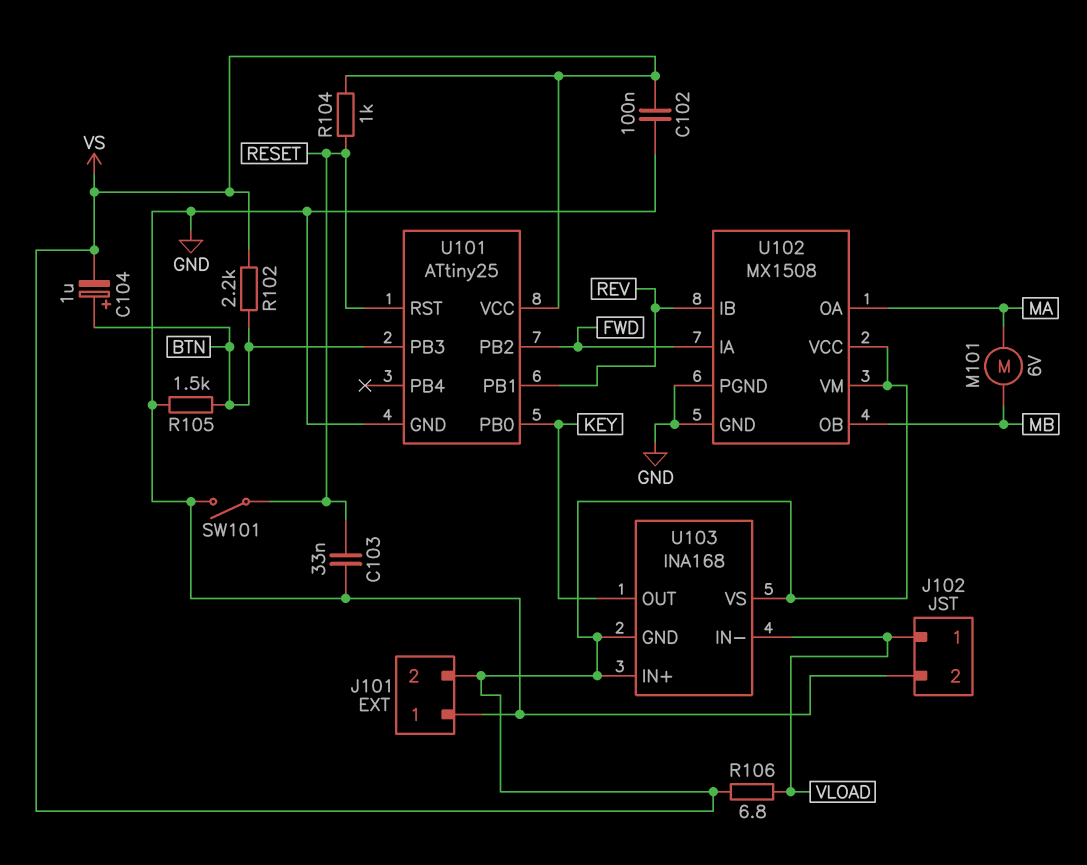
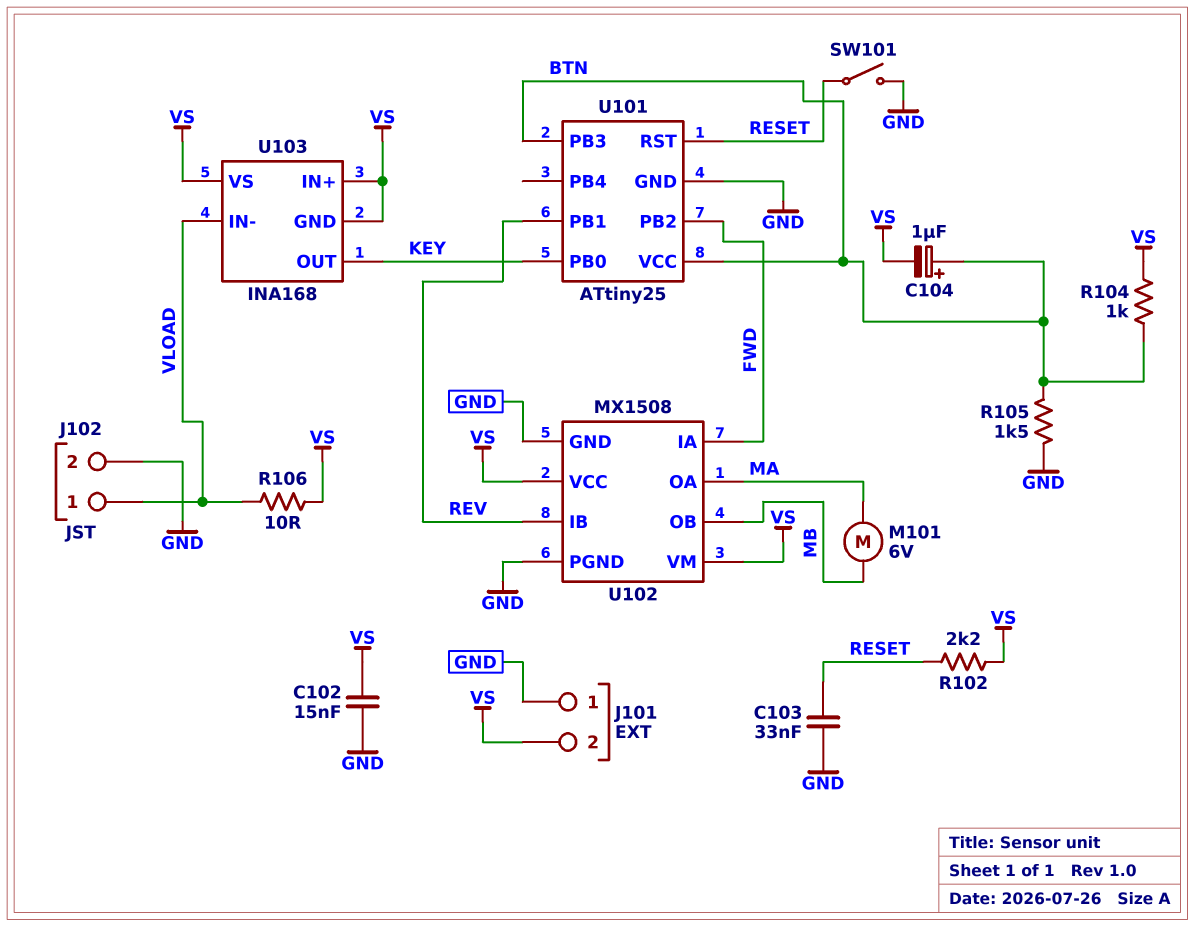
C102: 100nF (GND, VS) -> 15nF (GND, VS)
R102: 2.2k (BTN, VS) -> 2.2k (RESET, VS)
R104: 1k (RESET, VS) -> 1k (BTN, VS)
R106: 6.8 (VLOAD, VS) -> 10 (VLOAD, VS)
U101 pin VCC: VS -> BTN

